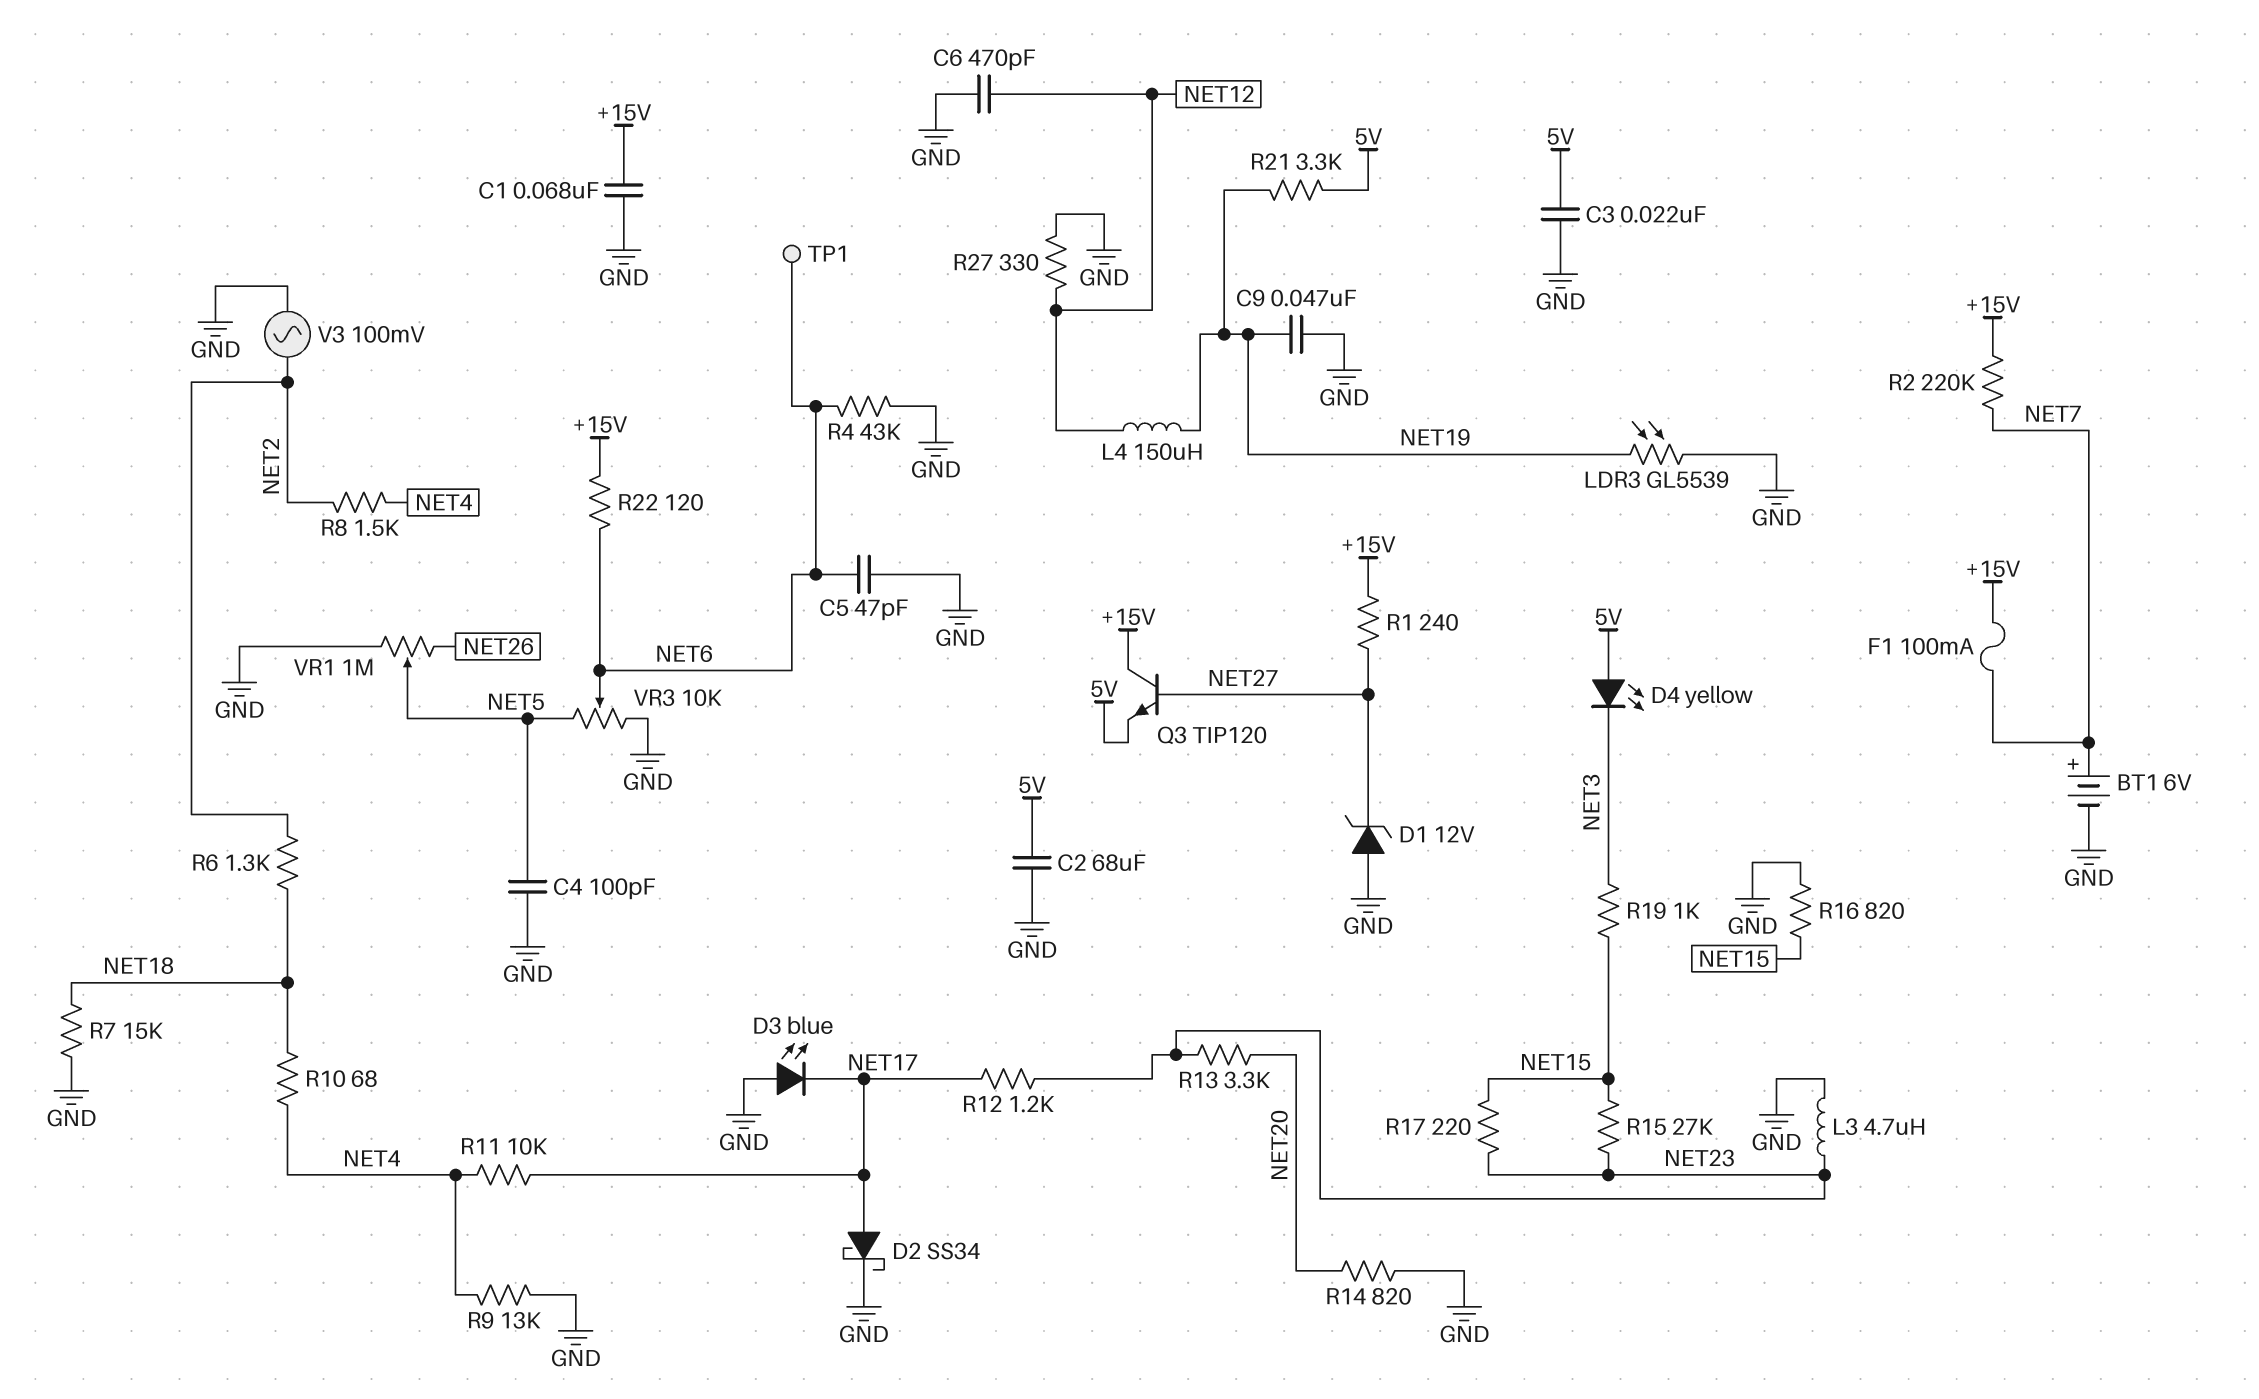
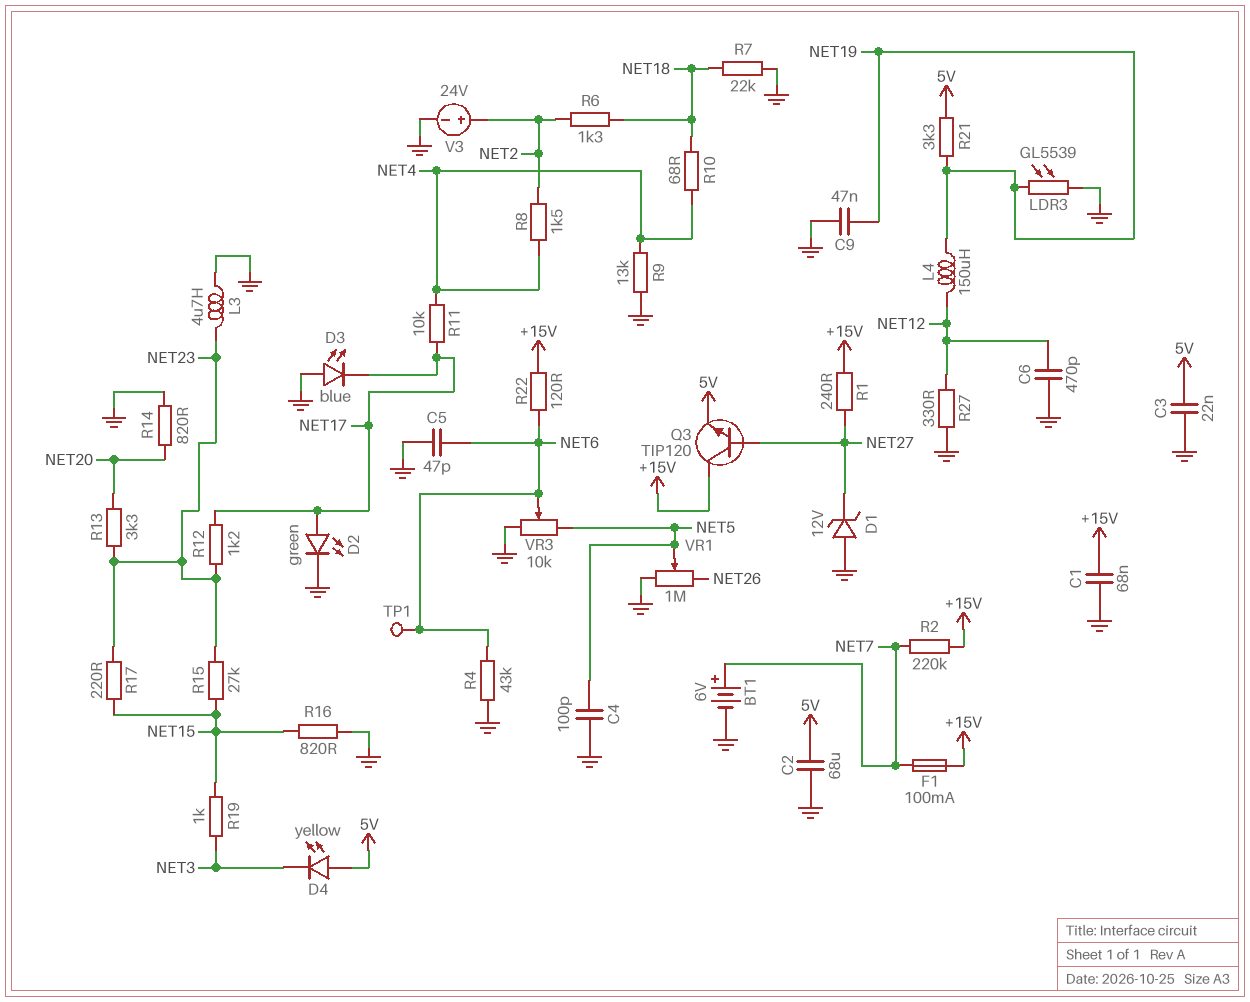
D2: schottky SS34 (A NET17, K GND) -> LED green (A NET17, K GND)
R7: 15k (GND, NET18) -> 22k (GND, NET18)
V3: AC 100mV (GND, NET2) -> 24V (plus NET2, minus GND)

